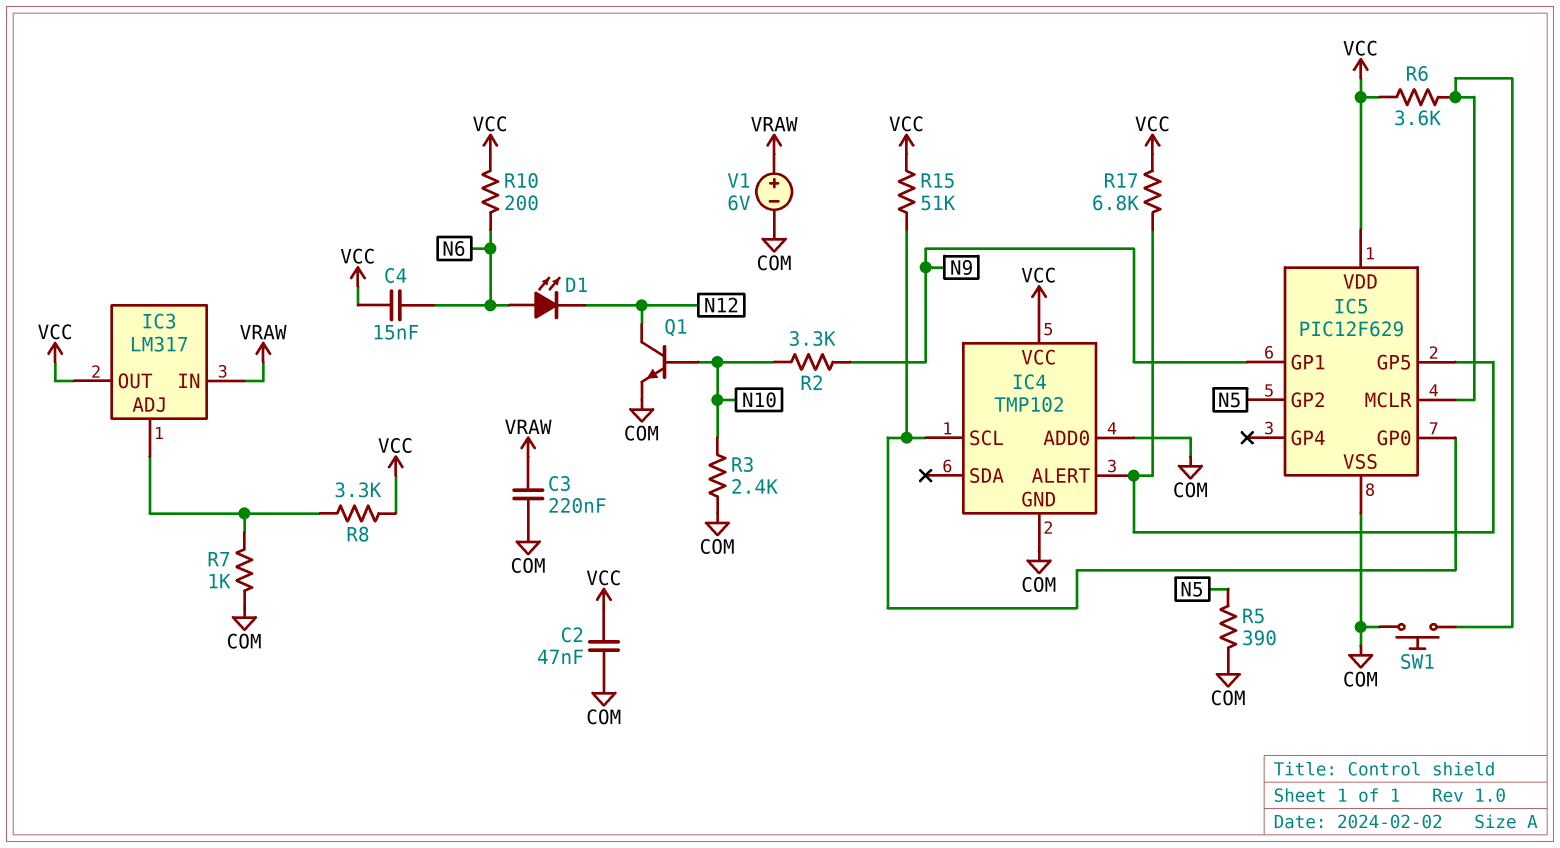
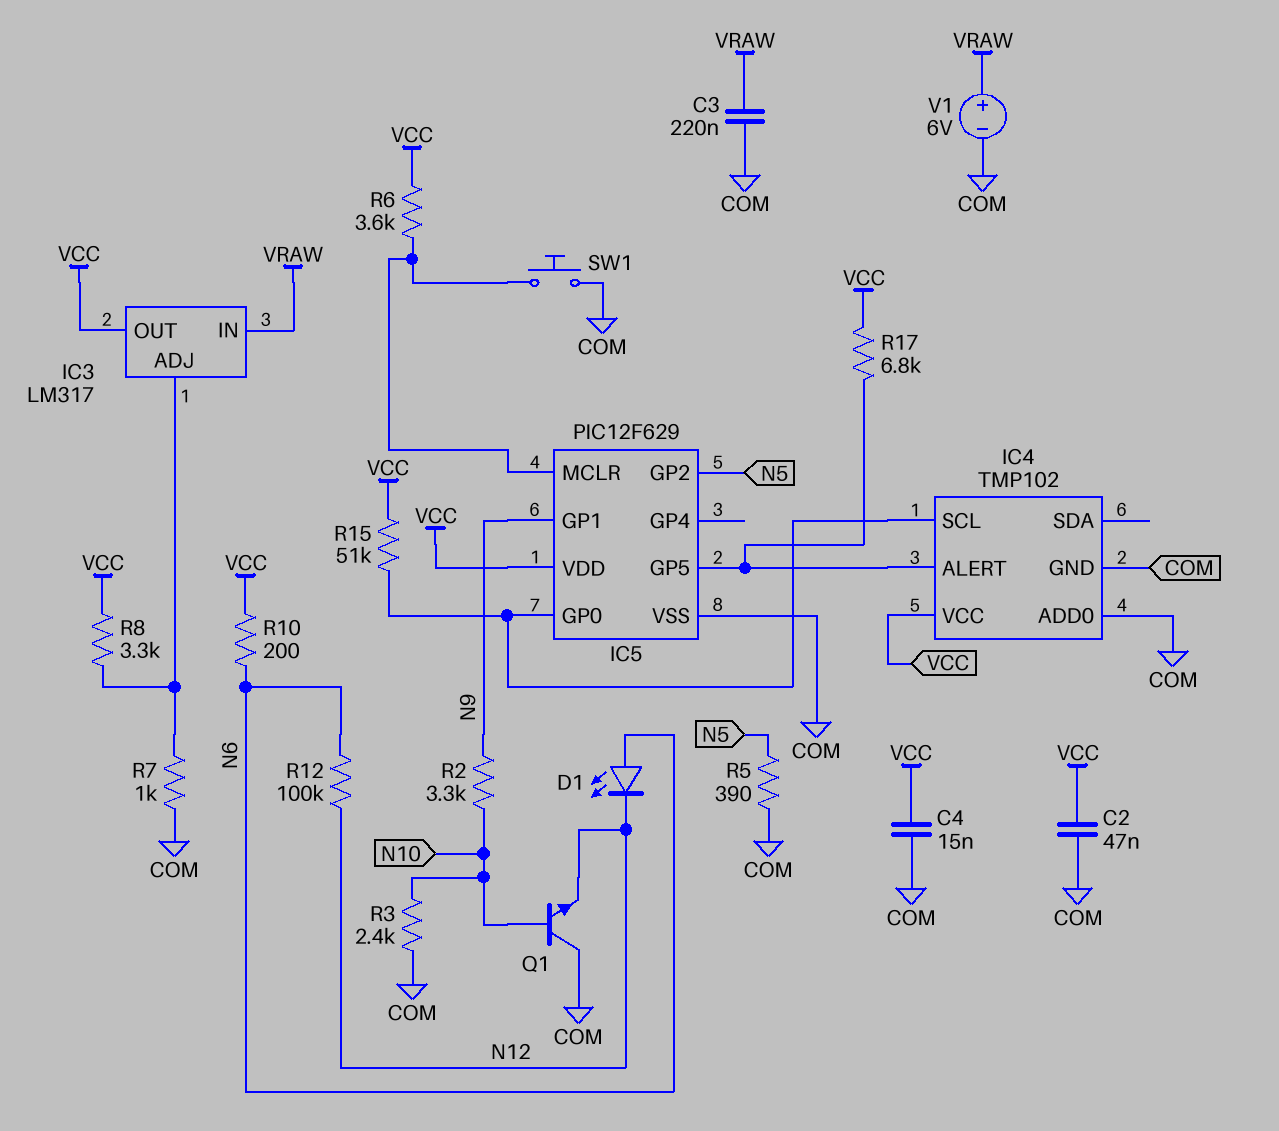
C4: 15nF (N6, VCC) -> 15nF (COM, VCC)
Q1: NPN (B N10, C N12, E COM) -> NPN (B N10, C COM, E N12)
R12: none -> 100k (N6, N12)

